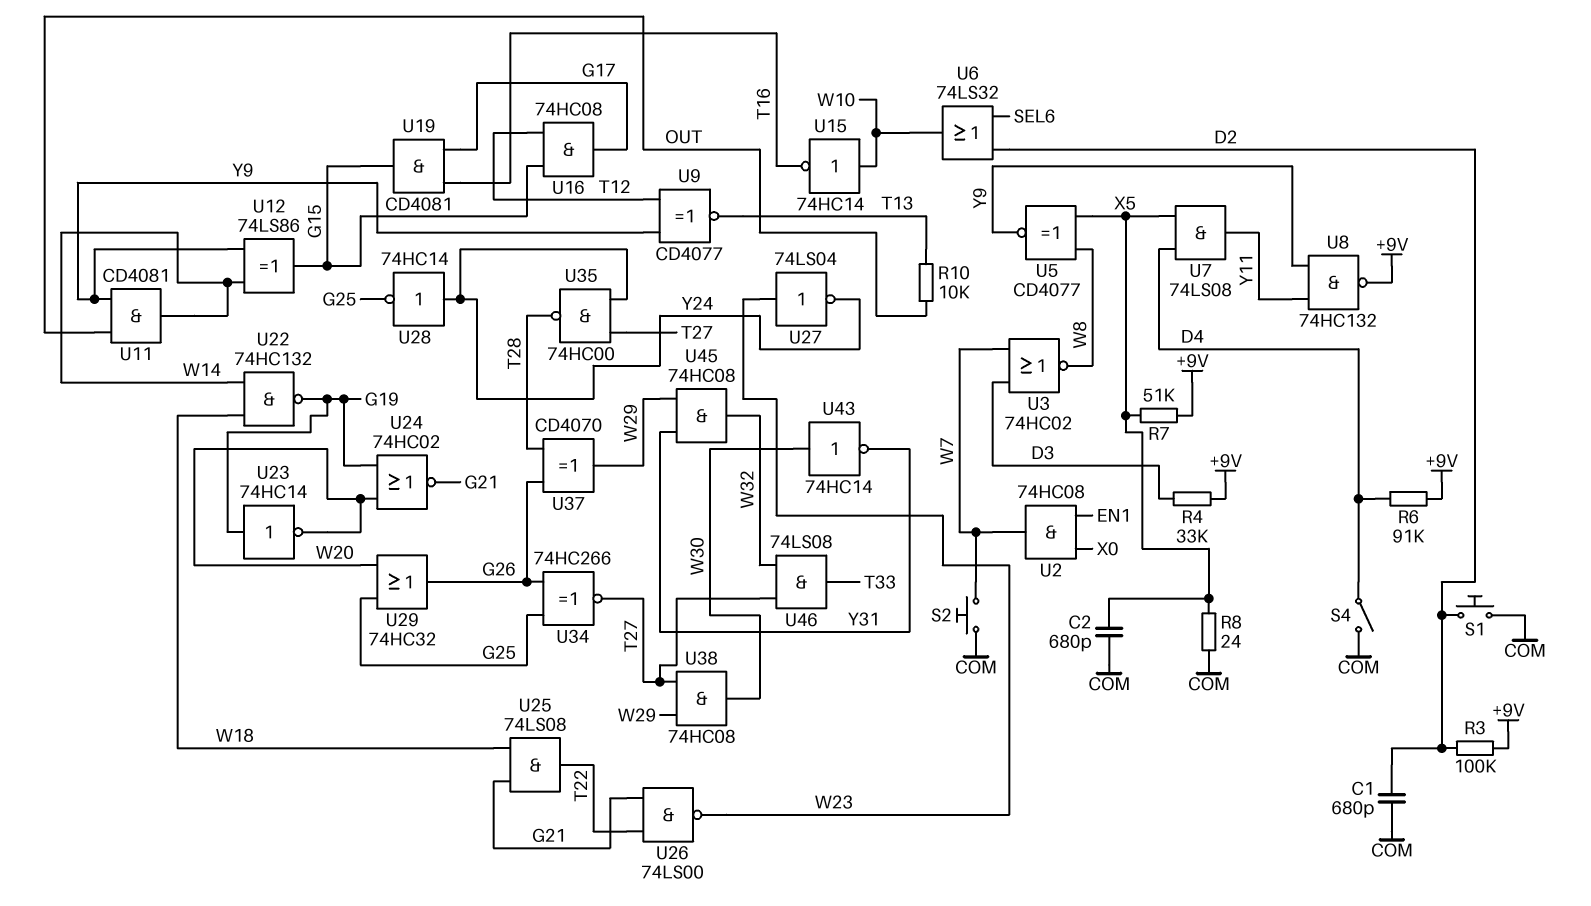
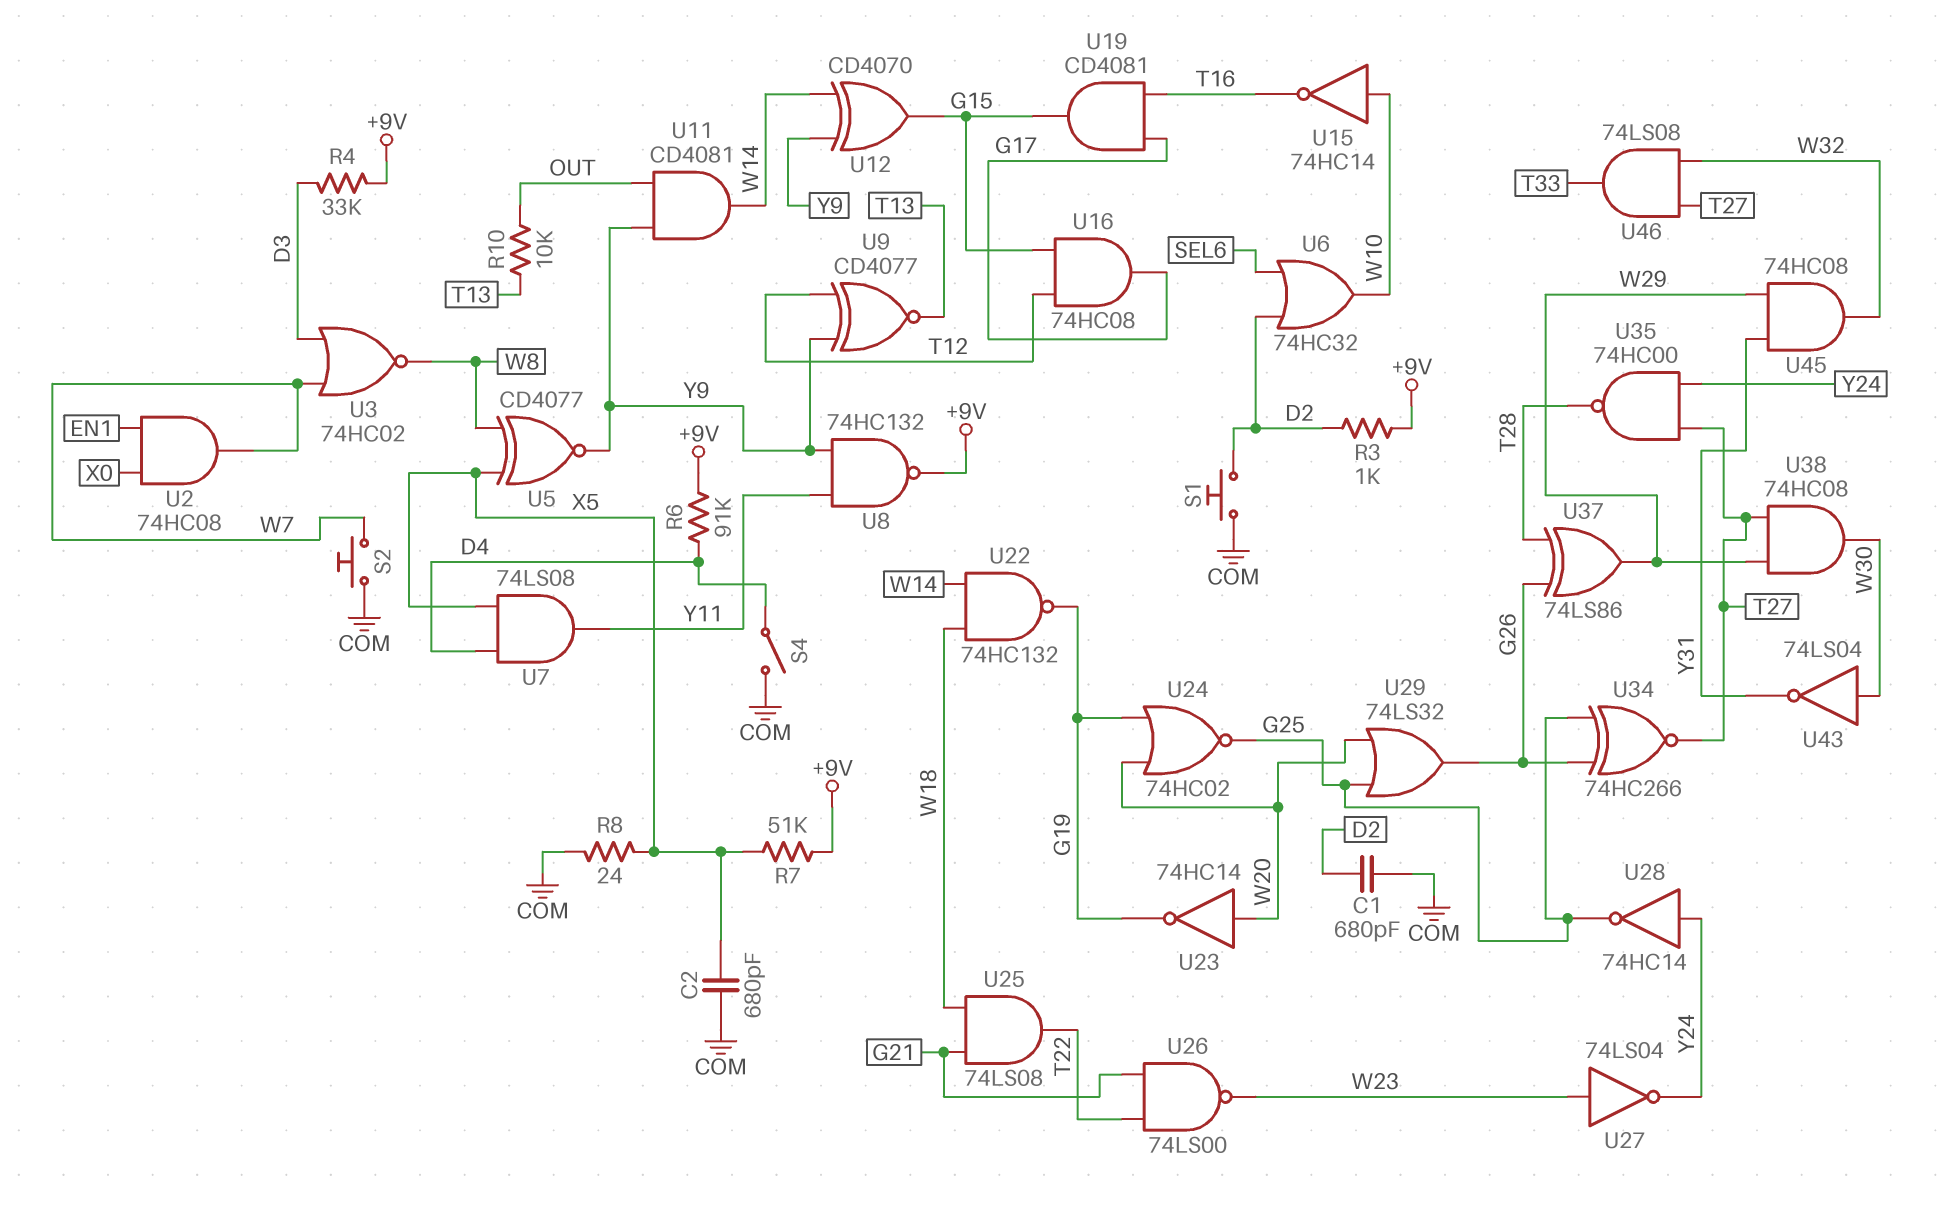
R3: 100k (+9V, D2) -> 1k (+9V, D2)
U6: OR 74LS32 (in D2, in SEL6, out W10) -> OR 74HC32 (in D2, in SEL6, out W10)
U12: XOR 74LS86 (in W14, in Y9, out G15) -> XOR CD4070 (in W14, in Y9, out G15)
U23: NOT 74HC14 (in G19, out W20) -> NOT 74HC14 (in W20, out G19)
U24: NOR 74HC02 (in G19, in W20, out G21) -> NOR 74HC02 (in G19, in W20, out G25)
U29: OR 74HC32 (in G25, in W20, out G26) -> OR 74LS32 (in G25, in W20, out G26)
U37: XOR CD4070 (in G26, in T28, out W29) -> XOR 74LS86 (in G26, in T28, out W29)
U43: NOT 74HC14 (in W30, out Y31) -> NOT 74LS04 (in W30, out Y31)

